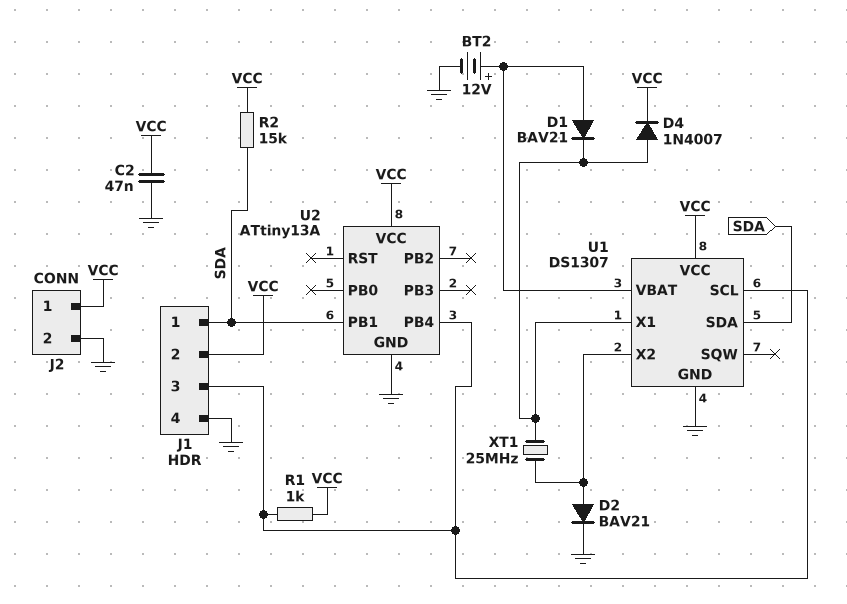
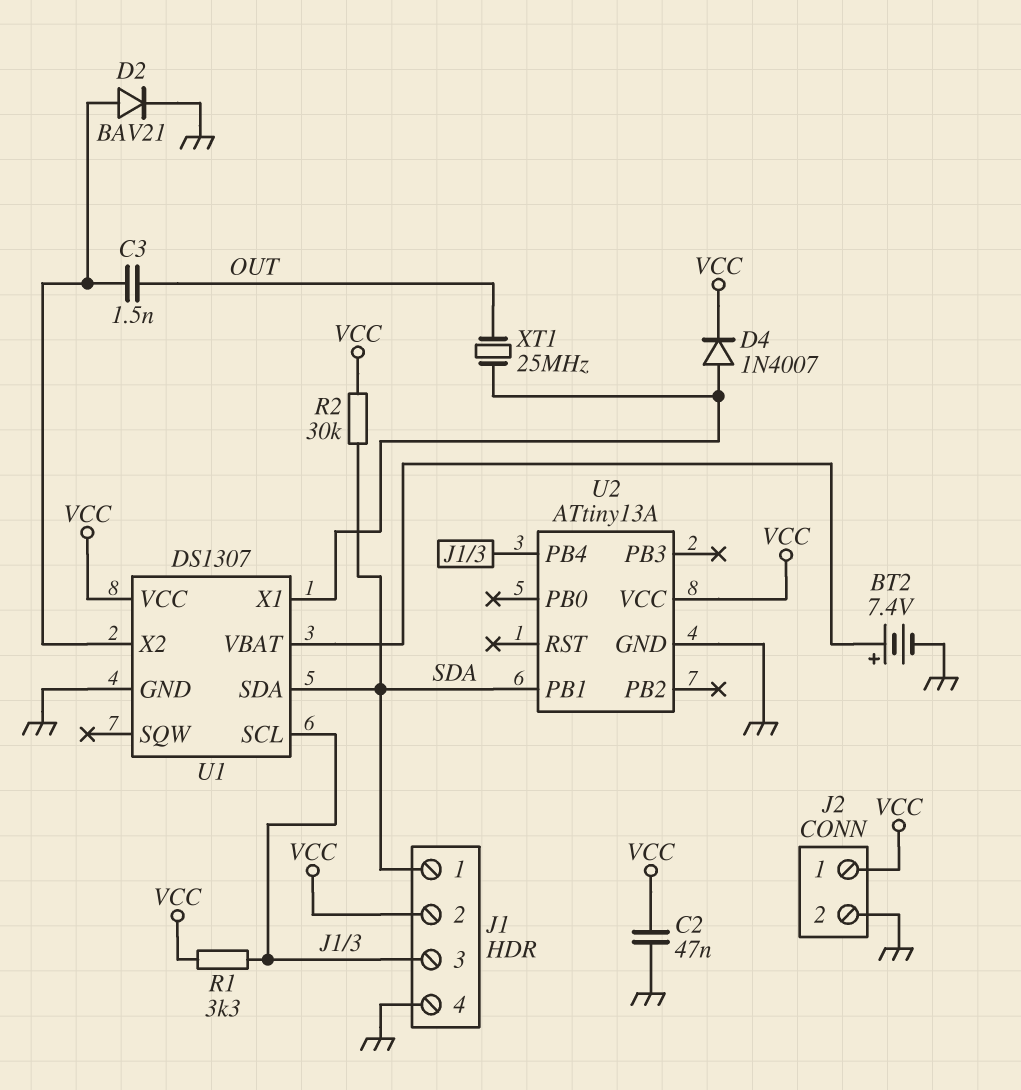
BT2: 12V (plus U1/VBAT, minus GND) -> 7.4V (plus U1/VBAT, minus GND)
C3: none -> 1.5nF (OUT, U1/X2)
D1: diode BAV21 (A U1/VBAT, K U1/X1) -> none
R1: 1k (J1/3, VCC) -> 3.3k (J1/3, VCC)
R2: 15k (SDA, VCC) -> 30k (SDA, VCC)
XT1: 25MHz (U1/X1, U1/X2) -> 25MHz (OUT, U1/X1)

